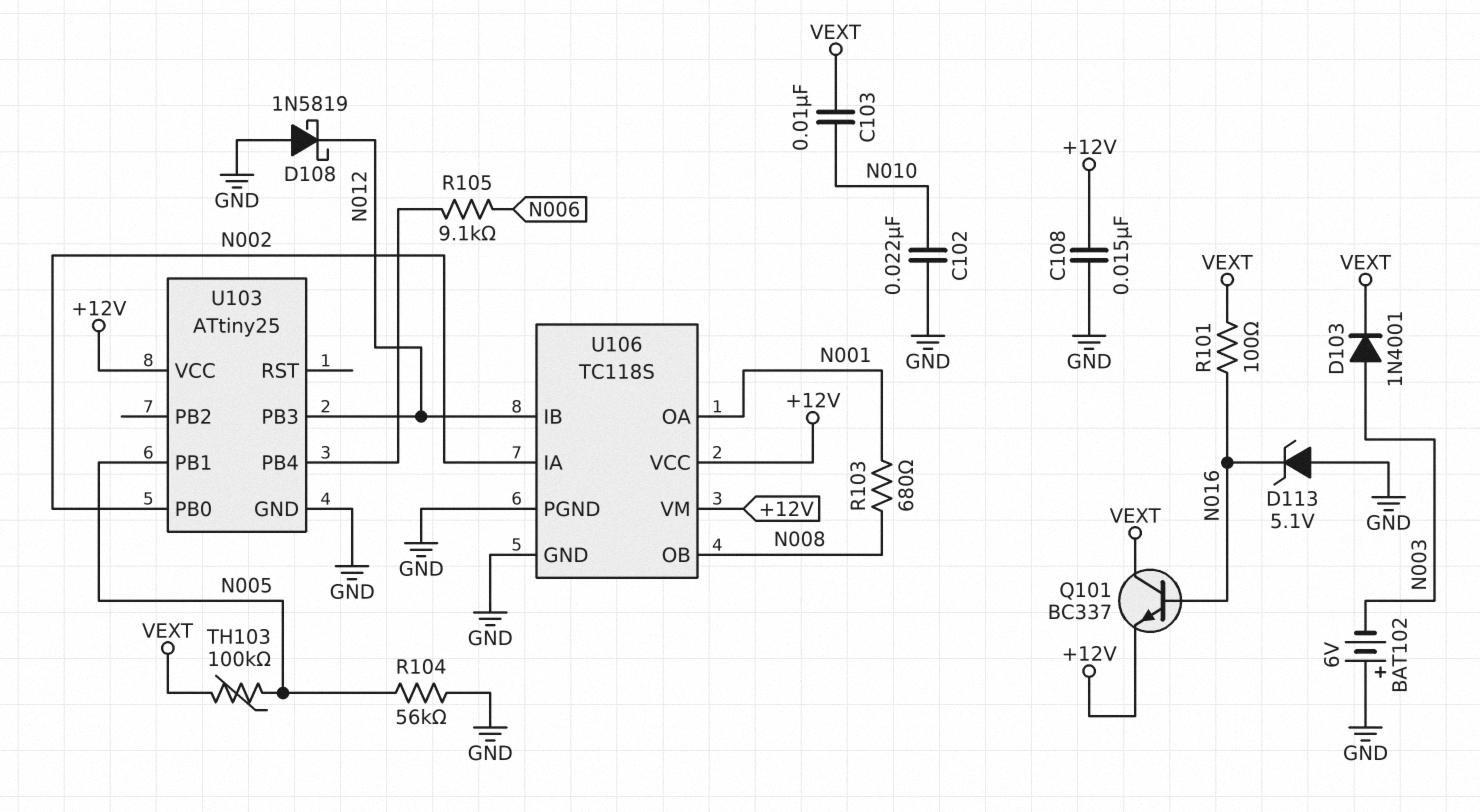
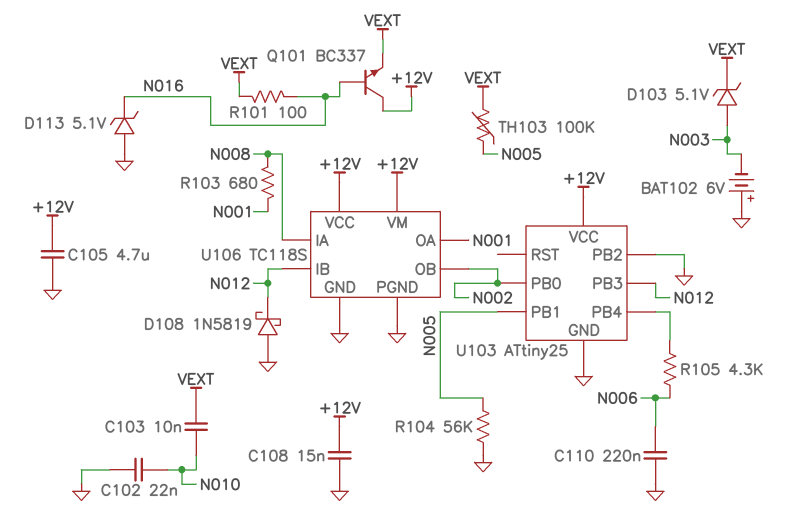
C105: none -> 4.7uF (+12V, GND)
C110: none -> 220nF (GND, N006)
D103: diode 1N4001 (A N003, K VEXT) -> zener 5.1V (A N003, K VEXT)
Q101: NPN BC337 (B N016, C VEXT, E +12V) -> NPN BC337 (B N016, C +12V, E VEXT)
R105: 9.1k (N006, U103/PB4) -> 4.3k (N006, U103/PB4)
U103 pin PB2: none -> GND
U106 pin IA: N002 -> N008
U106 pin OB: N008 -> N002

